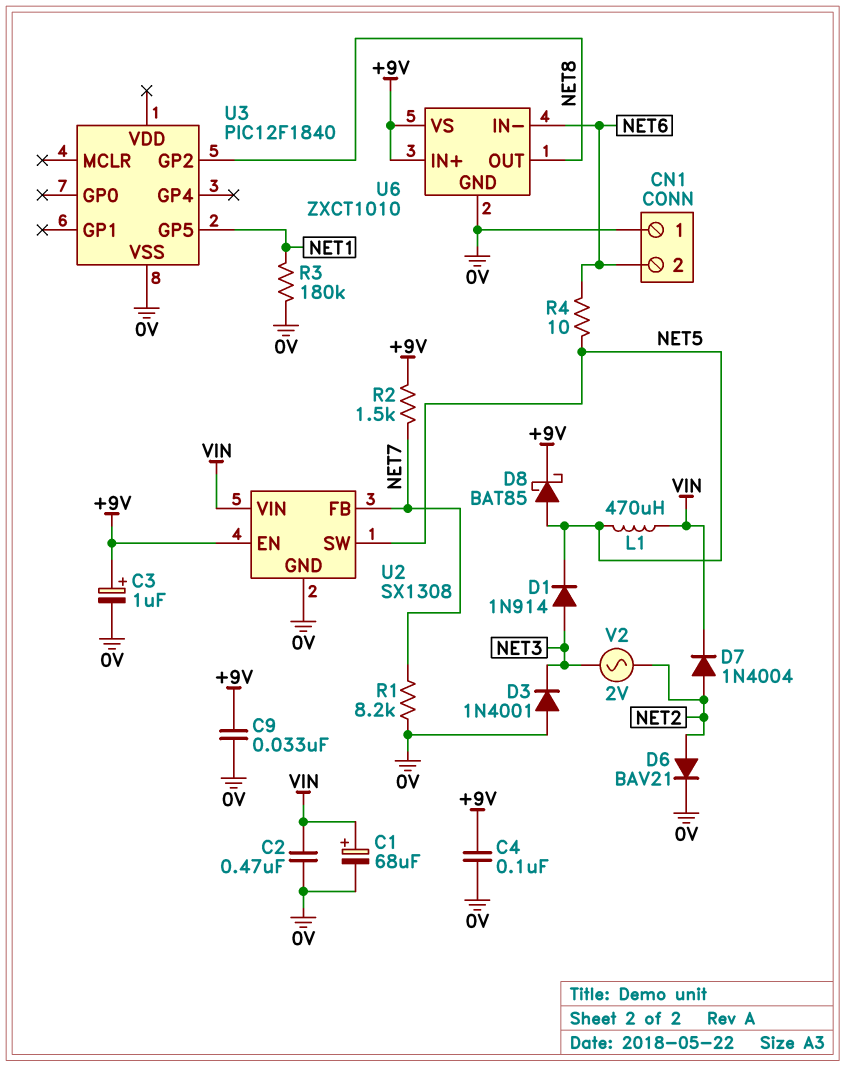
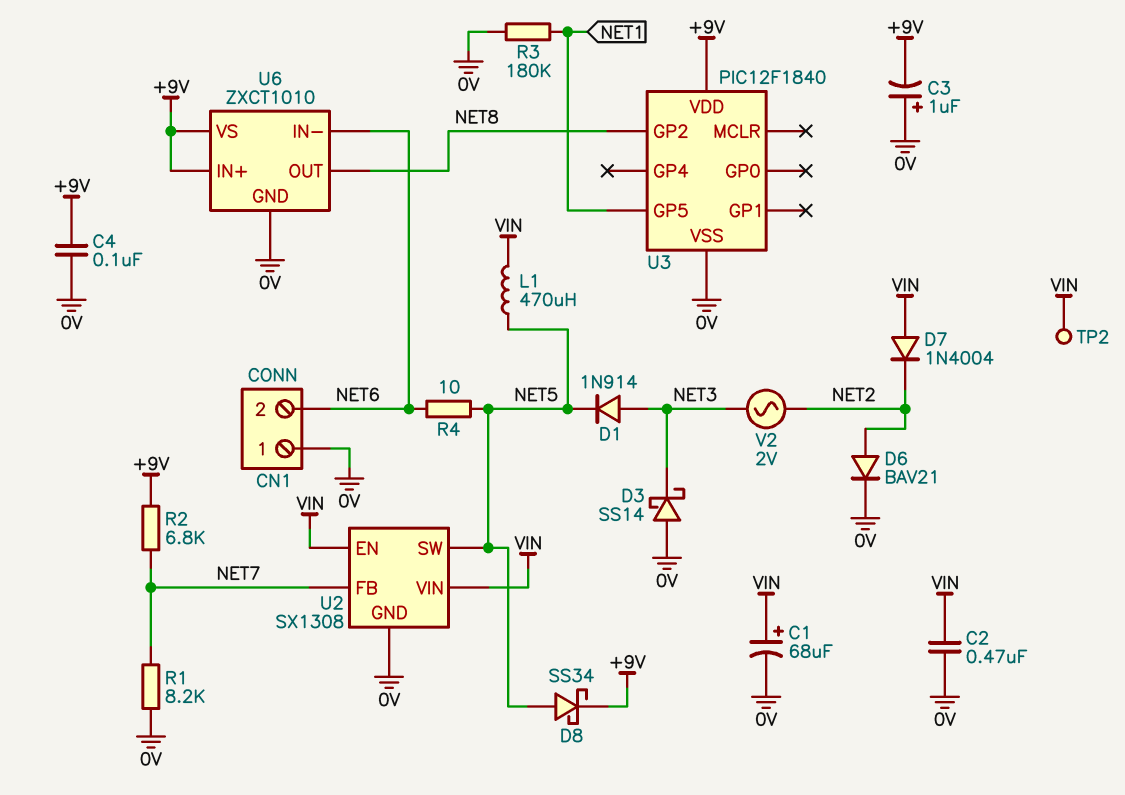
C3: 1uF (plus +9V, minus 0V) -> 1uF (plus 0V, minus +9V)
C9: 33nF (+9V, 0V) -> none
D3: diode 1N4001 (A 0V, K NET3) -> schottky SS14 (A 0V, K NET3)
D7: diode 1N4004 (A NET2, K VIN) -> diode 1N4004 (A VIN, K NET2)
D8: schottky BAT85 (A NET5, K +9V) -> schottky SS34 (A NET5, K +9V)
R2: 1.5k (+9V, NET7) -> 6.8k (+9V, NET7)
TP2: none -> test point (VIN)
U2 pin EN: +9V -> VIN
U3 pin VDD: none -> +9V

